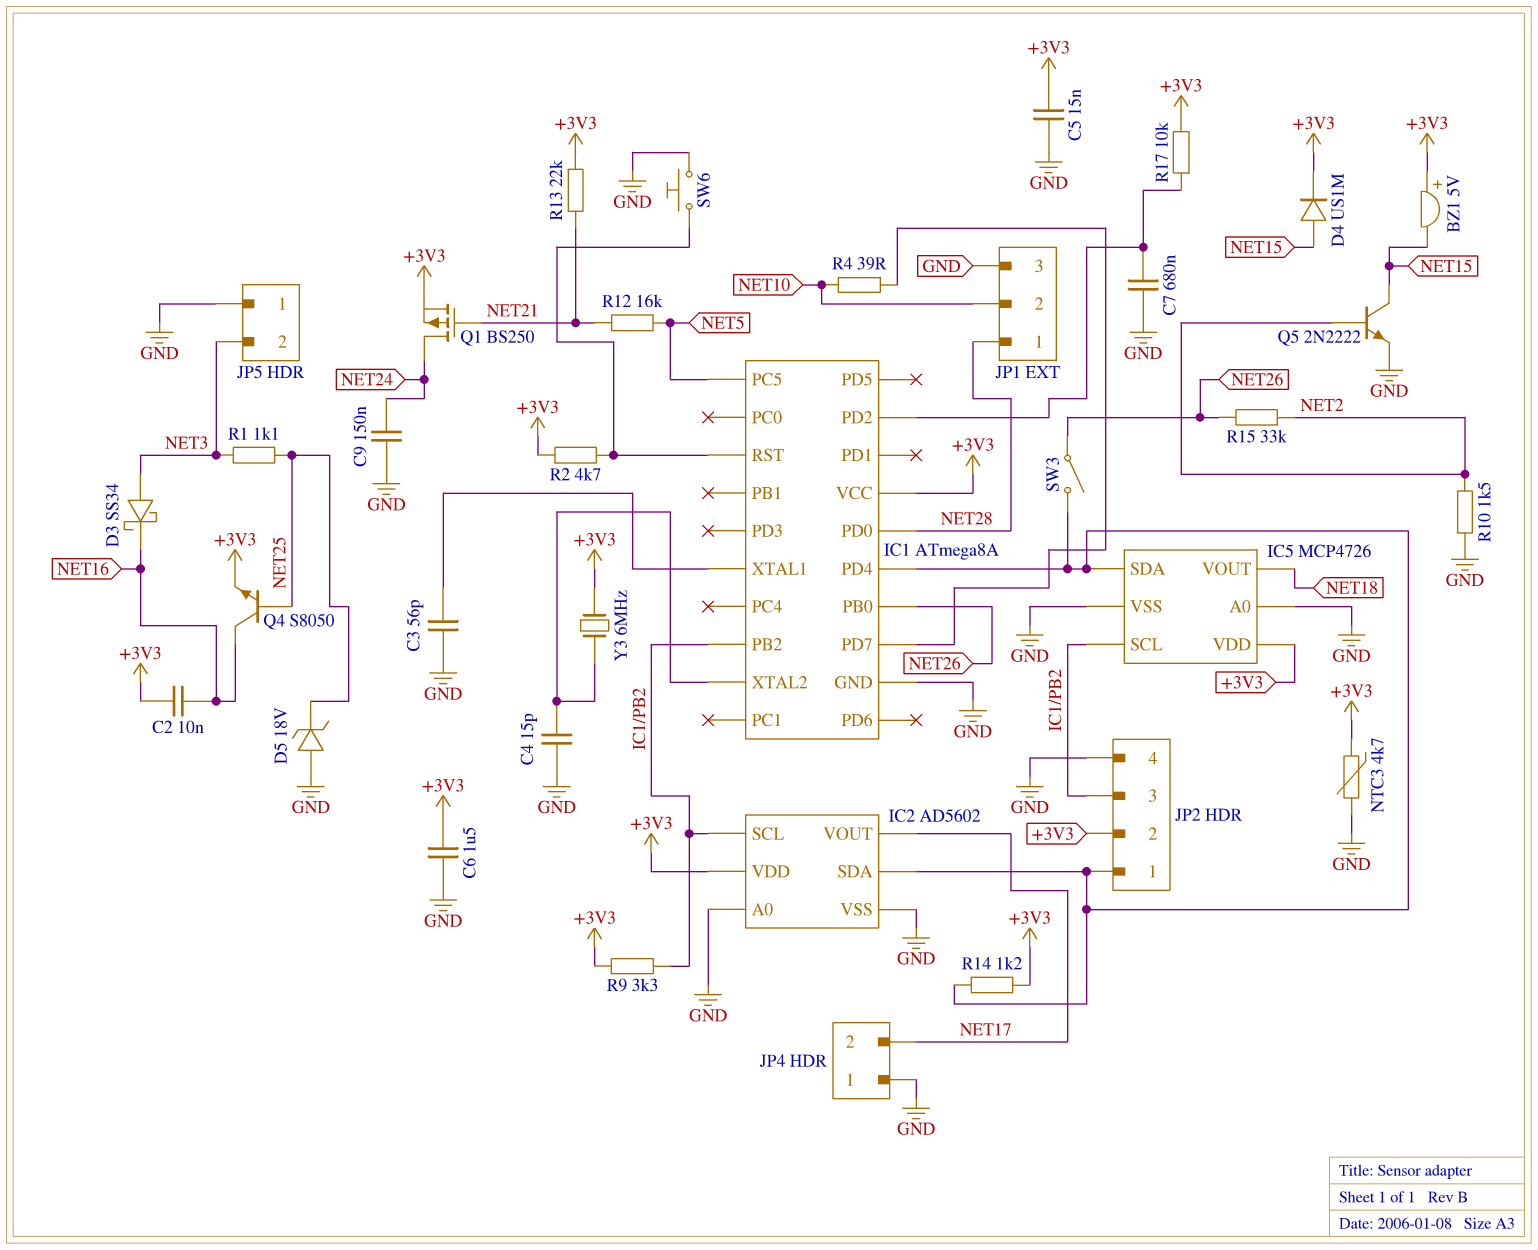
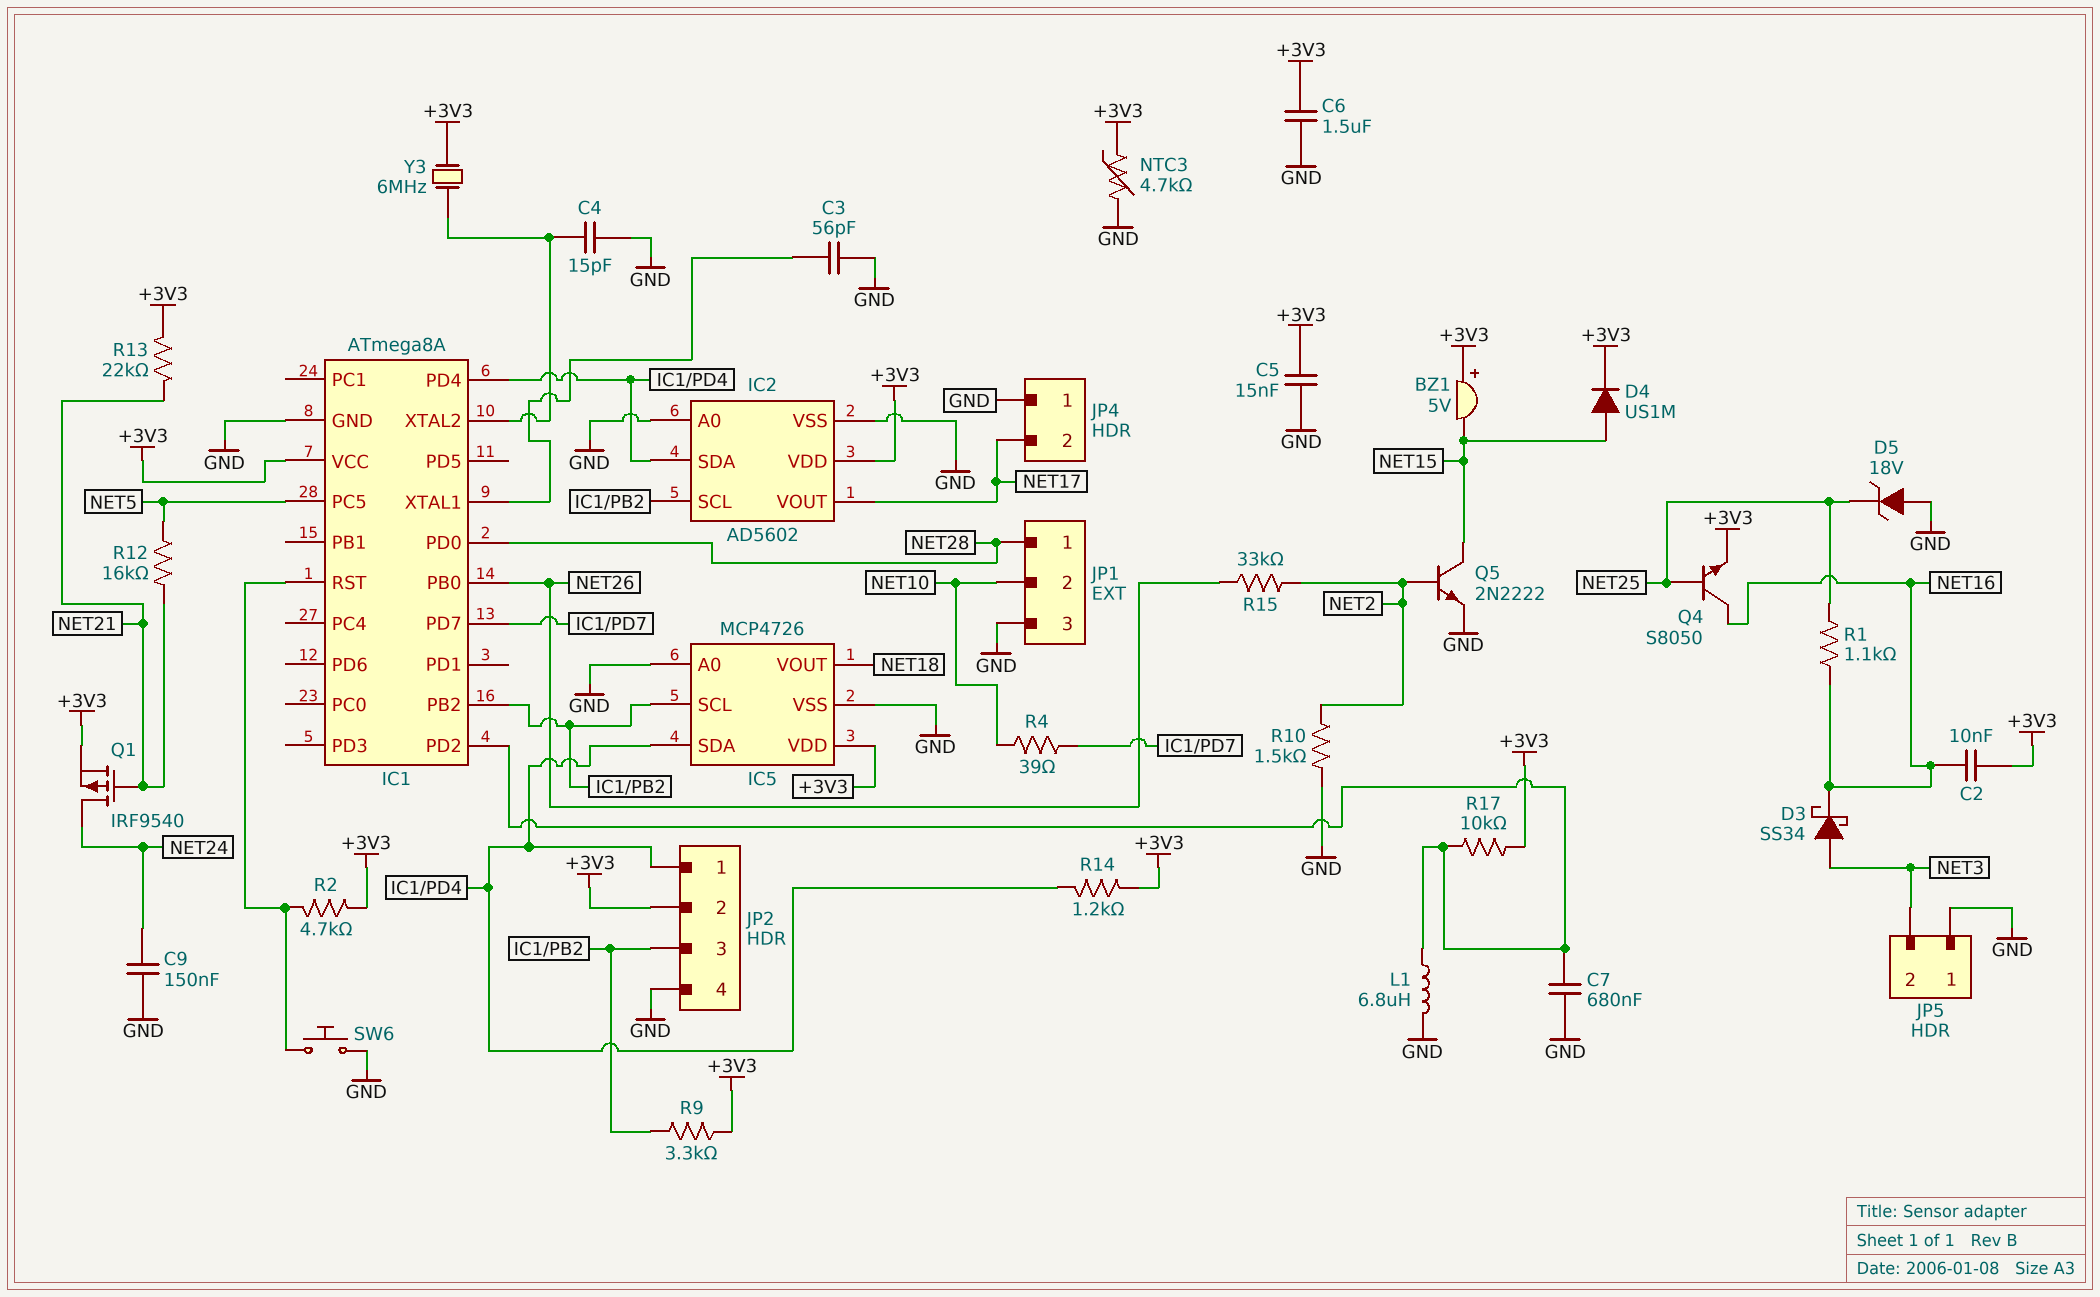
L1: none -> 6.8uH (GND, IC1/PD2)
Q1: PMOS BS250 (G NET21, D NET24, S +3V3) -> PMOS IRF9540 (G NET21, D NET24, S +3V3)
R1: 1.1k (NET3, NET25) -> 1.1k (NET16, NET25)
SW3: switch (IC1/PD4, NET26) -> none

